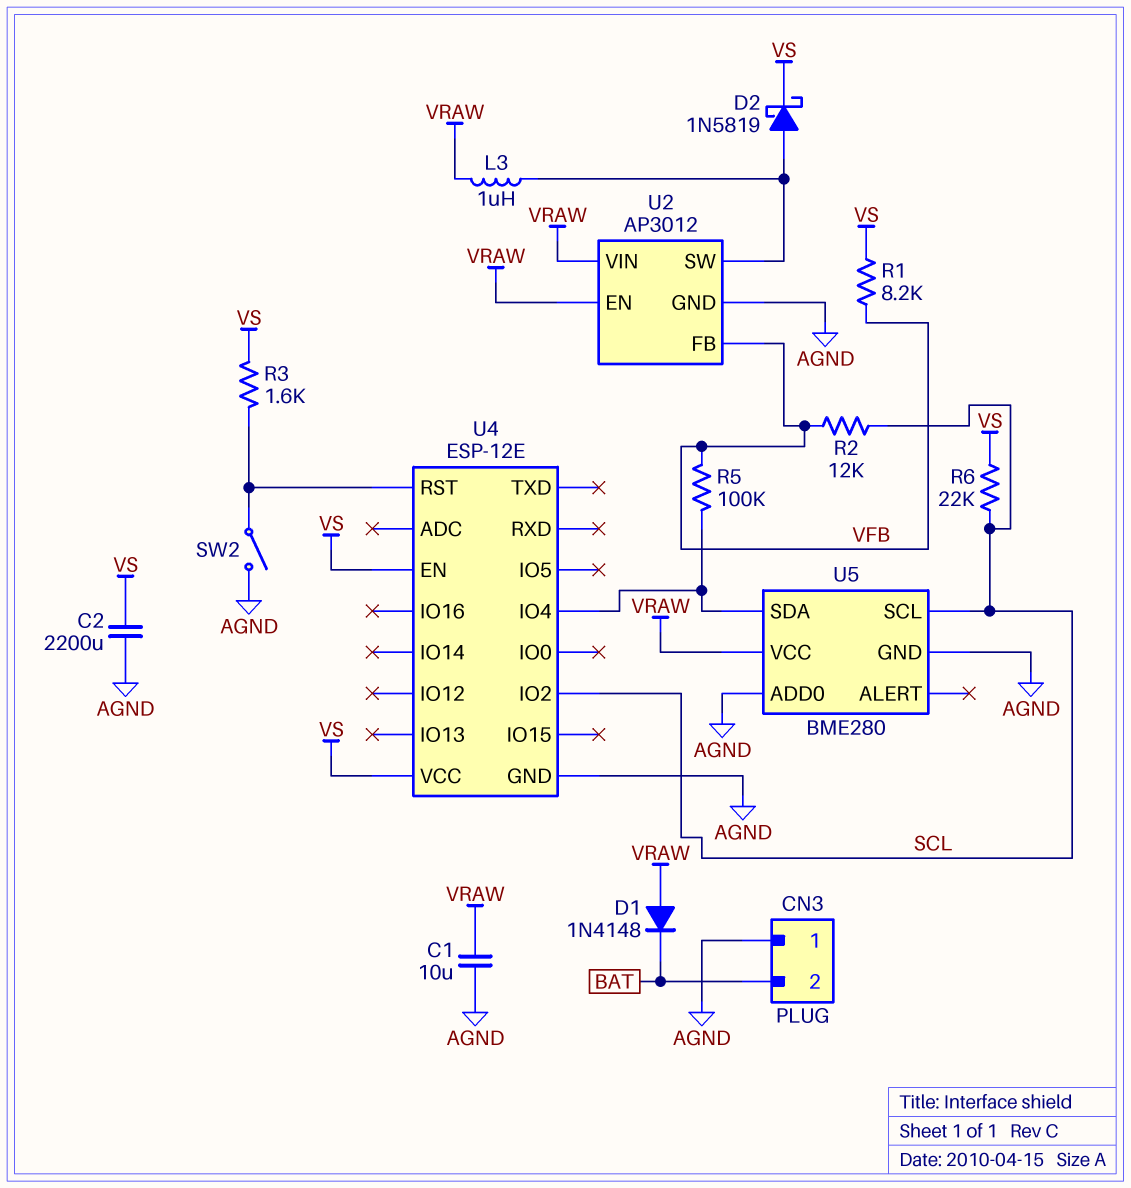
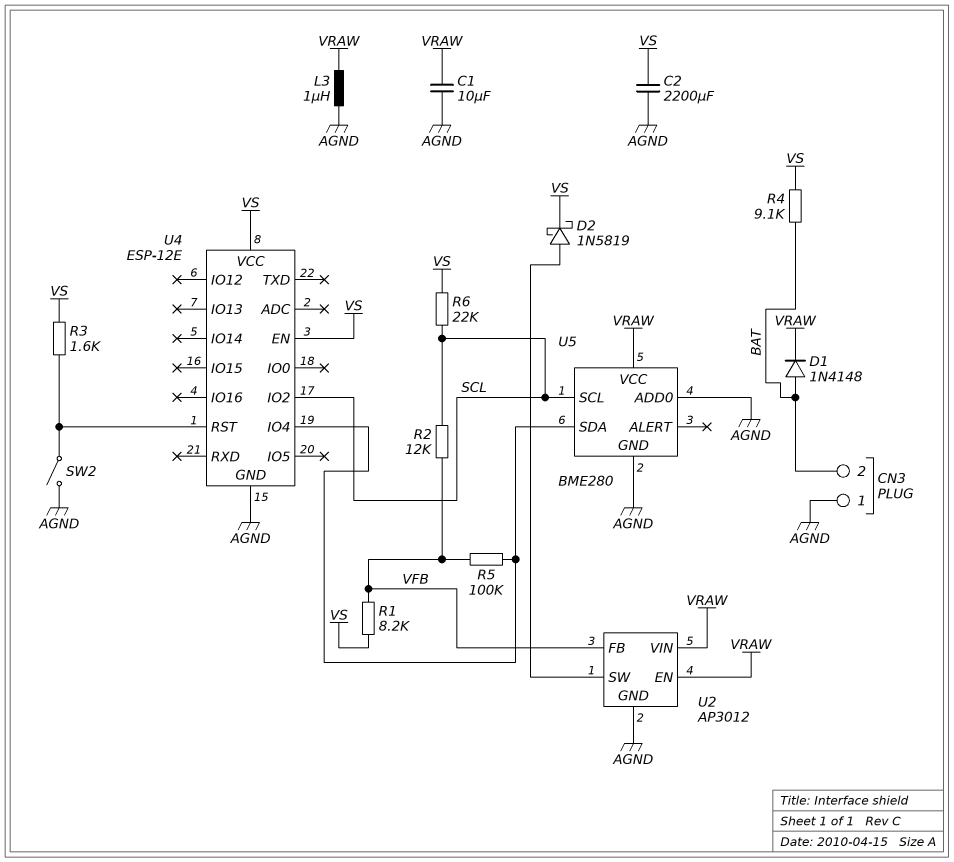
D1: diode 1N4148 (A VRAW, K BAT) -> diode 1N4148 (A BAT, K VRAW)
L3: 1uH (U2/SW, VRAW) -> 1uH (AGND, VRAW)
R4: none -> 9.1k (BAT, VS)

